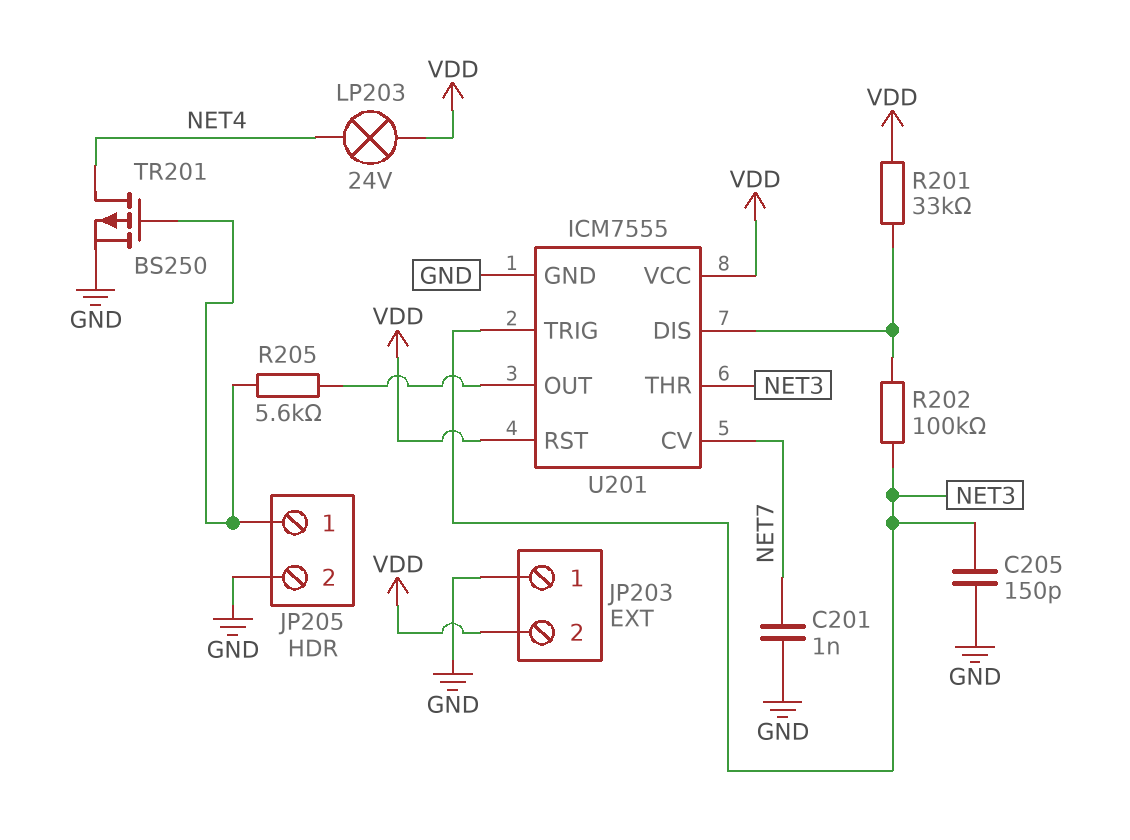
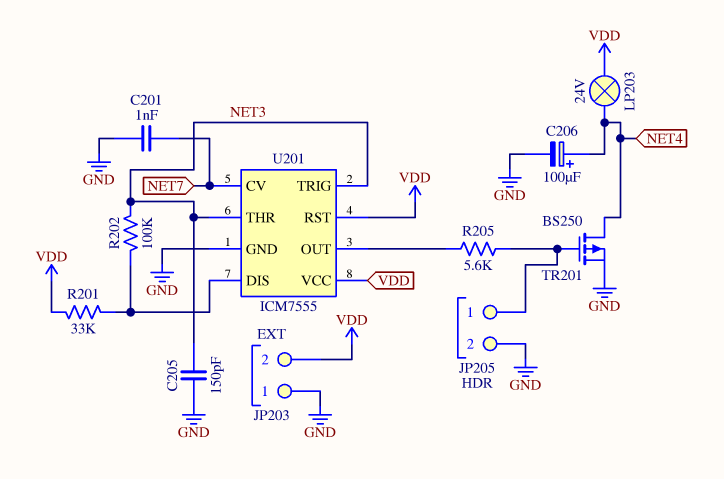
C206: none -> 100uF (plus NET4, minus GND)

